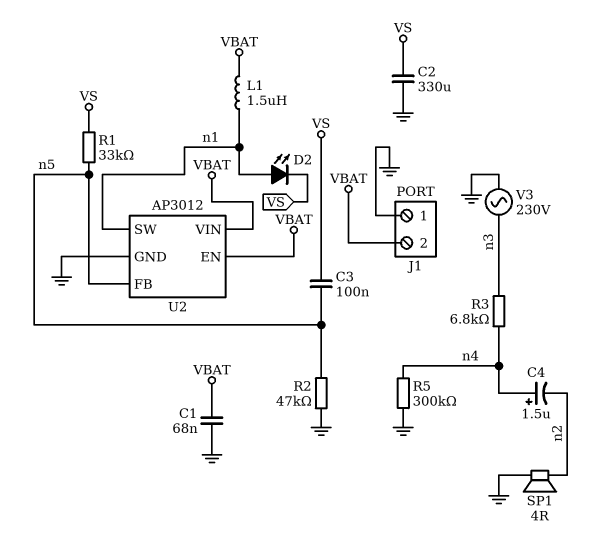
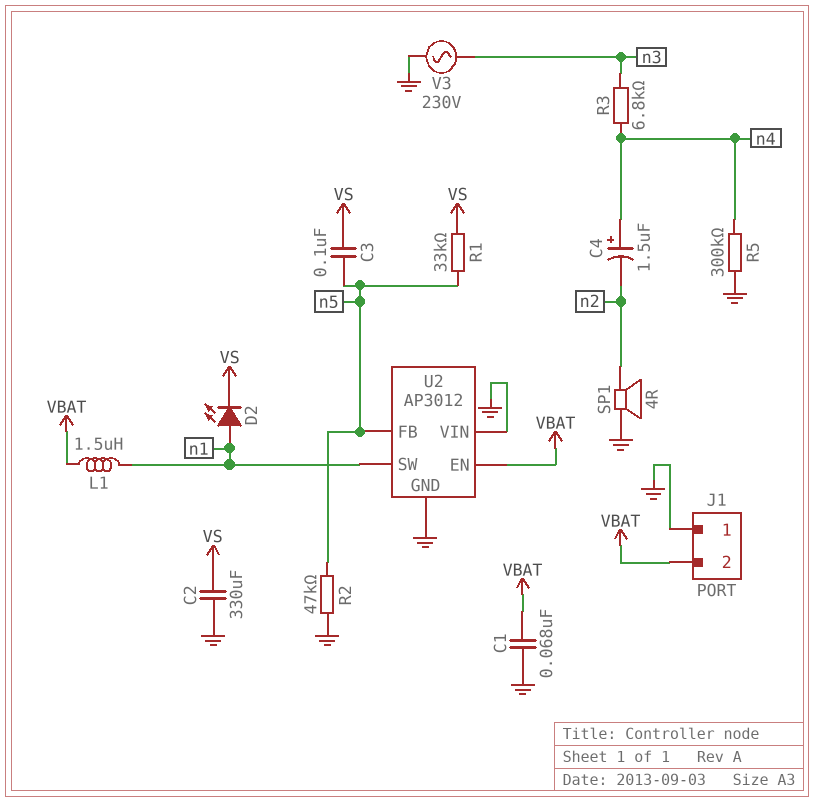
U2 pin VIN: VBAT -> GND

